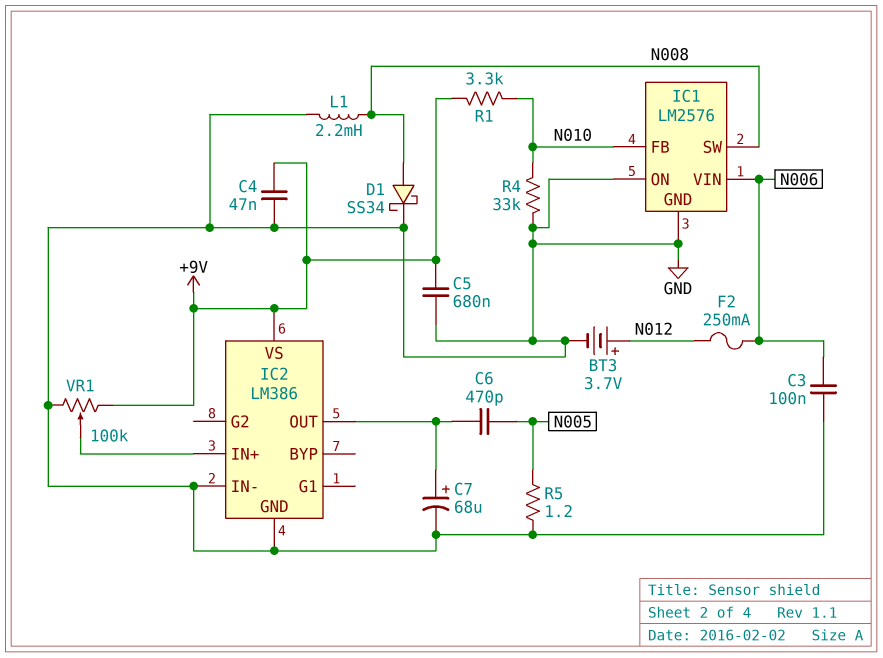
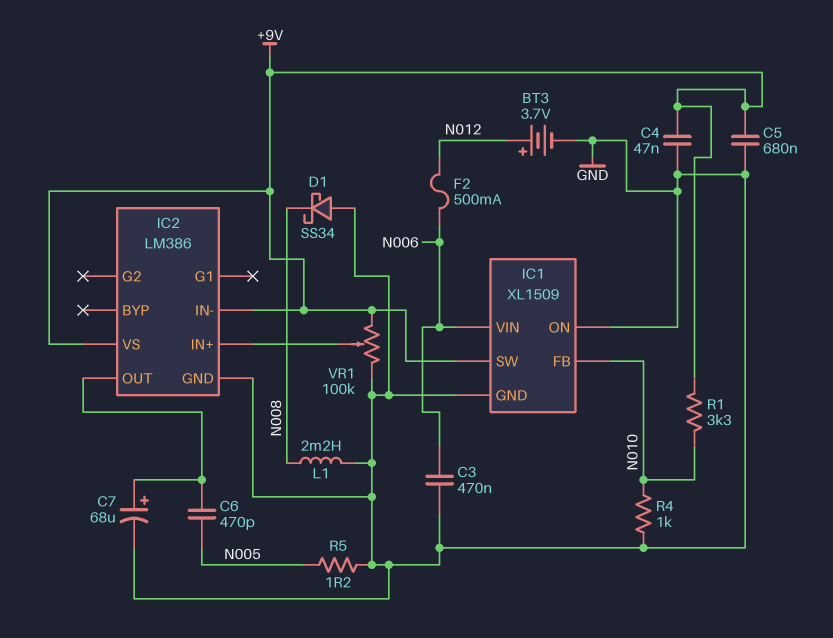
C3: 100nF (GND, N006) -> 470nF (GND, N006)
D1: schottky SS34 (A N008, K GND) -> schottky SS34 (A GND, K N008)
F2: 250mA (N006, N012) -> 500mA (N006, N012)
IC1: LM2576 -> XL1509
IC1 pin SW: N008 -> +9V
IC2 pin IN-: GND -> +9V
R4: 33k (GND, N010) -> 1k (GND, N010)

